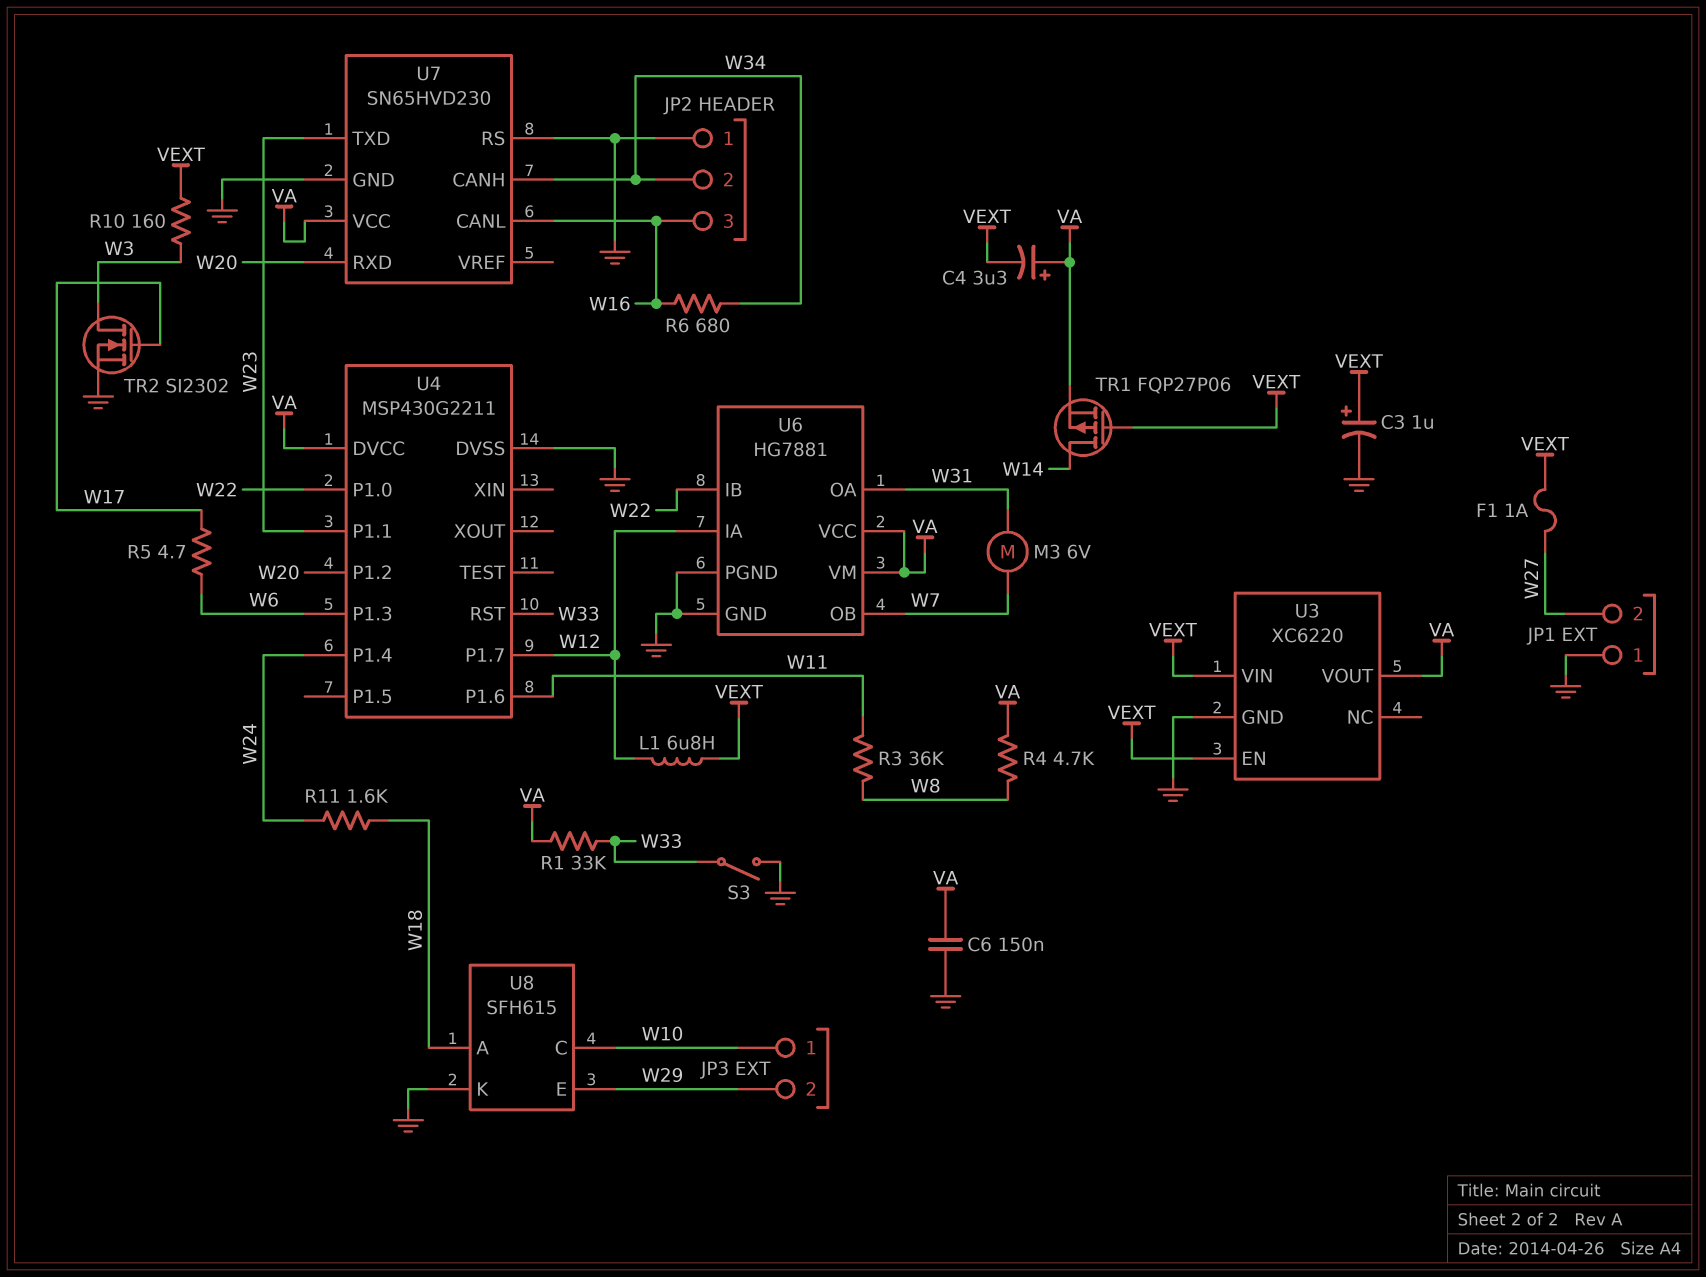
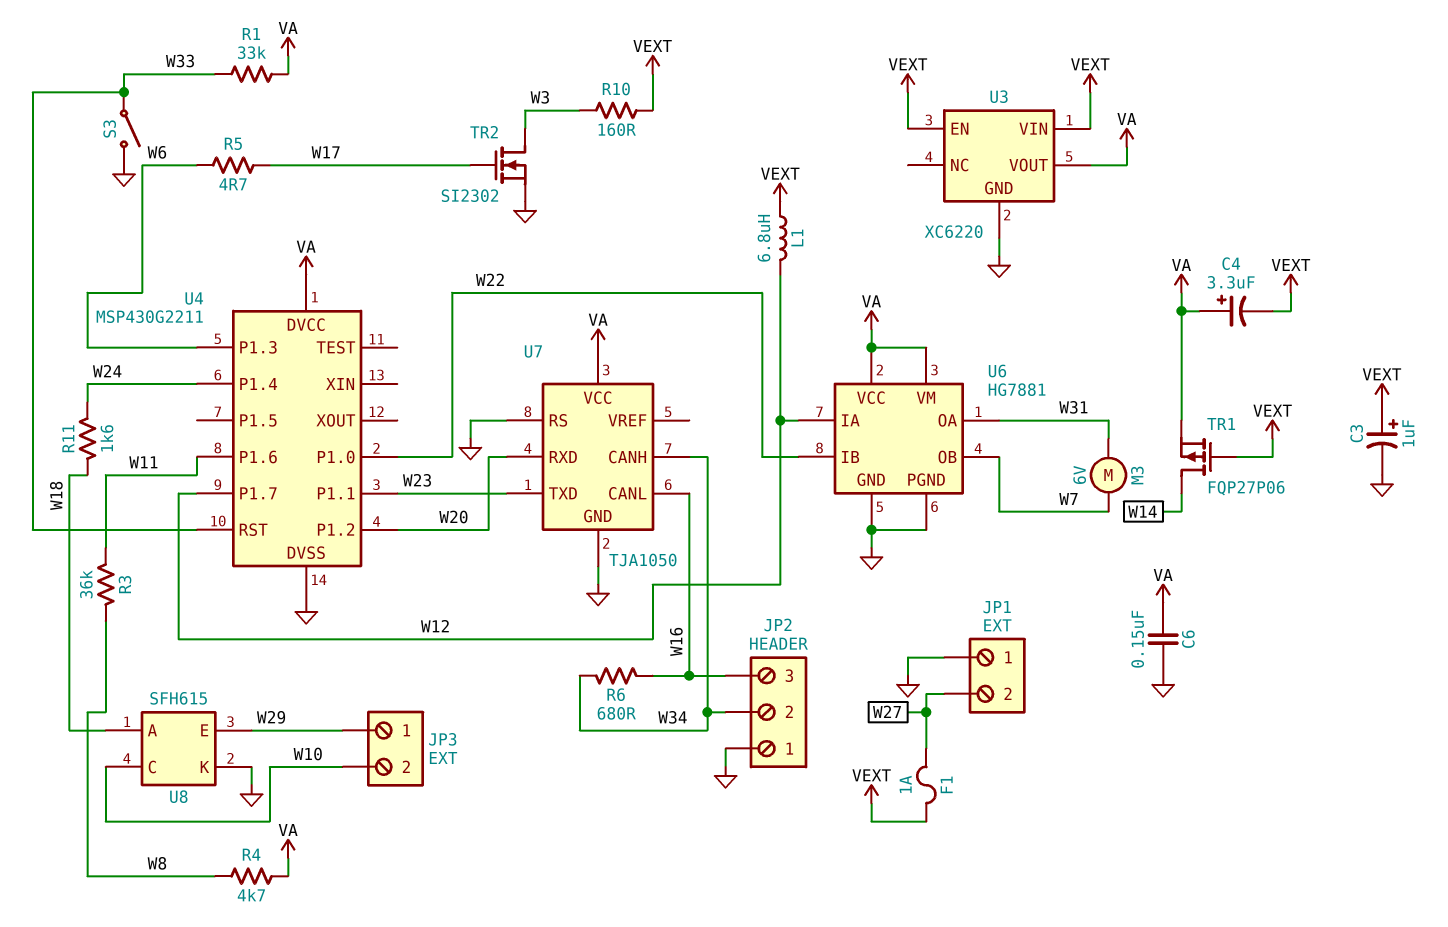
JP3 pin 1: W10 -> W29
JP3 pin 2: W29 -> W10
U7: SN65HVD230 -> TJA1050

